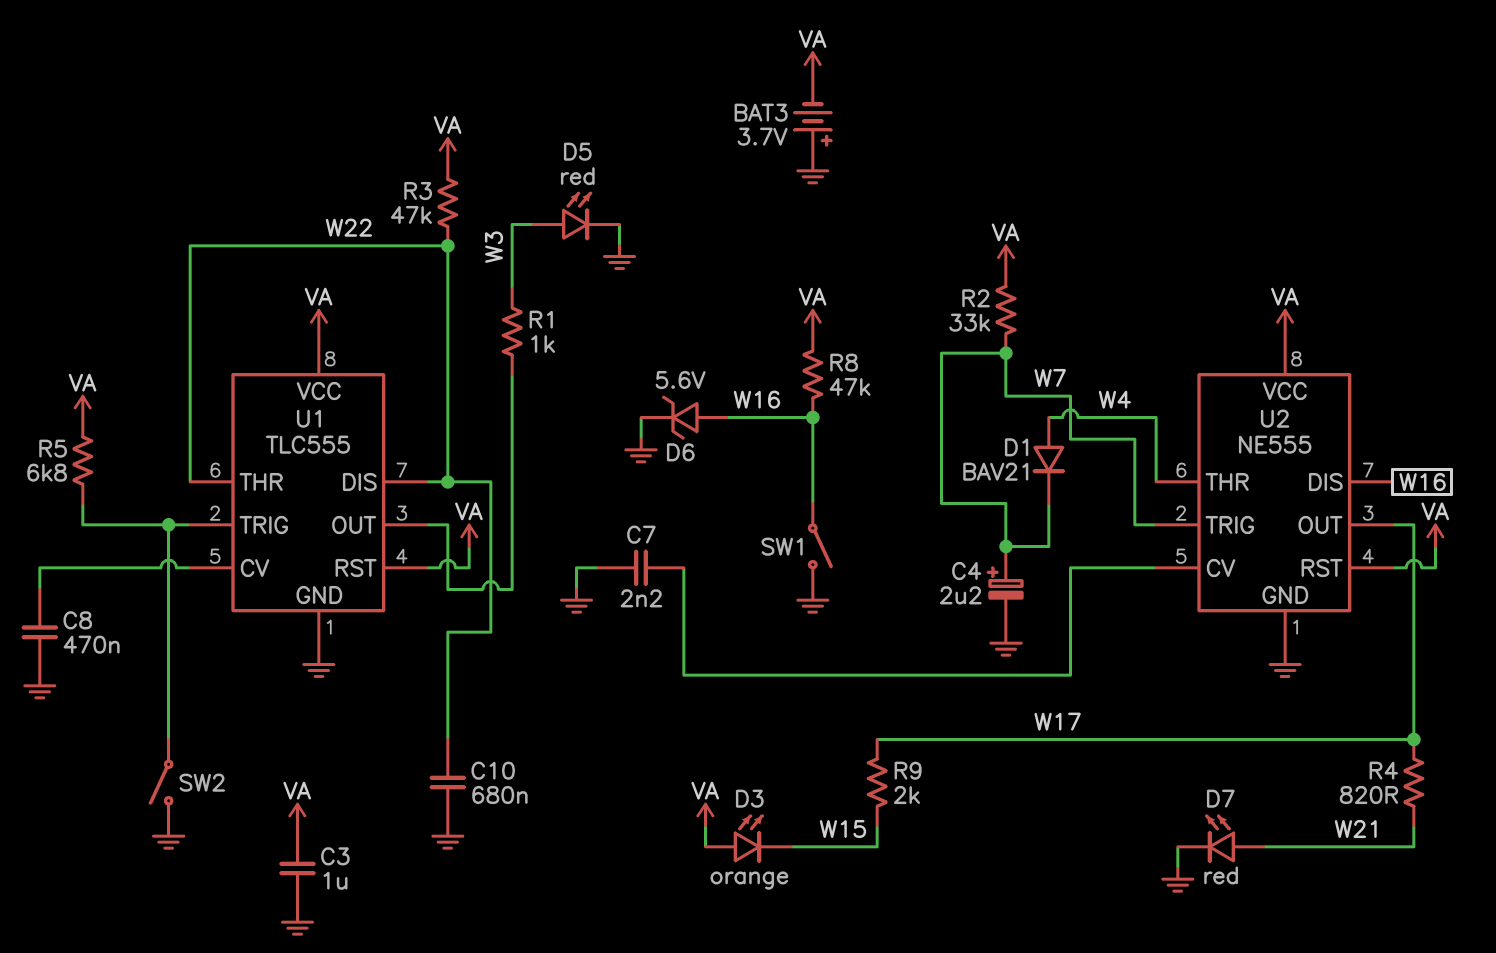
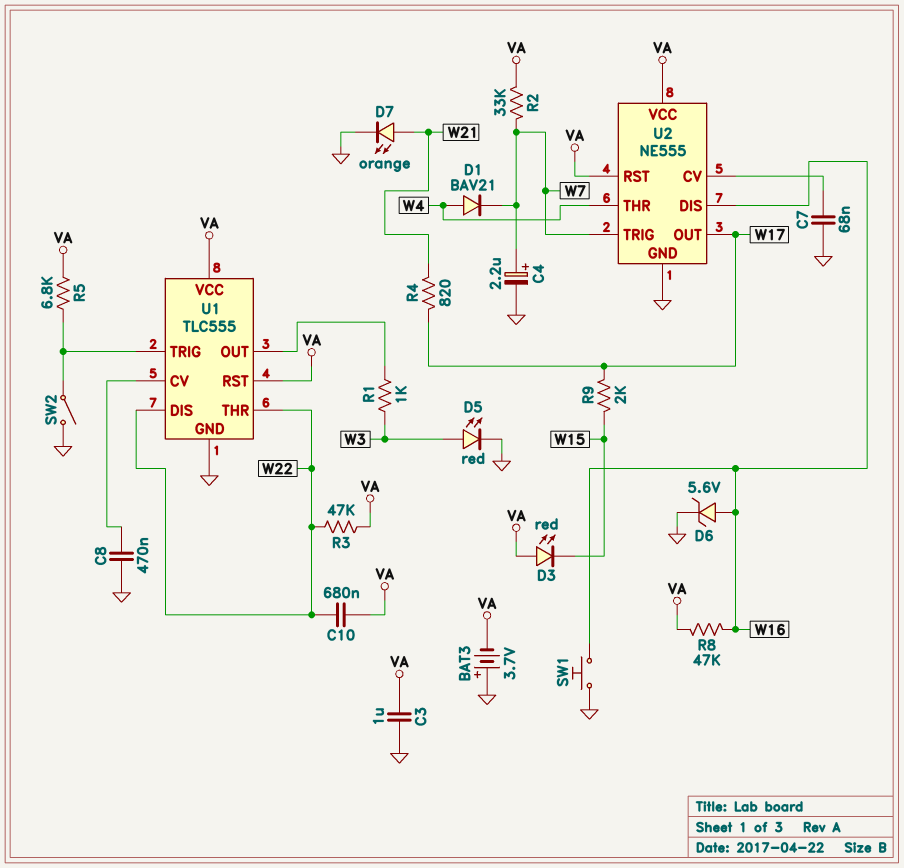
C7: 2.2nF (GND, U2/CV) -> 68nF (GND, U2/CV)
C10: 680nF (GND, W22) -> 680nF (VA, W22)
D3: LED orange (A VA, K W15) -> LED red (A VA, K W15)
D7: LED red (A W21, K GND) -> LED orange (A W21, K GND)
SW1: switch (GND, W16) -> button (GND, W16)

